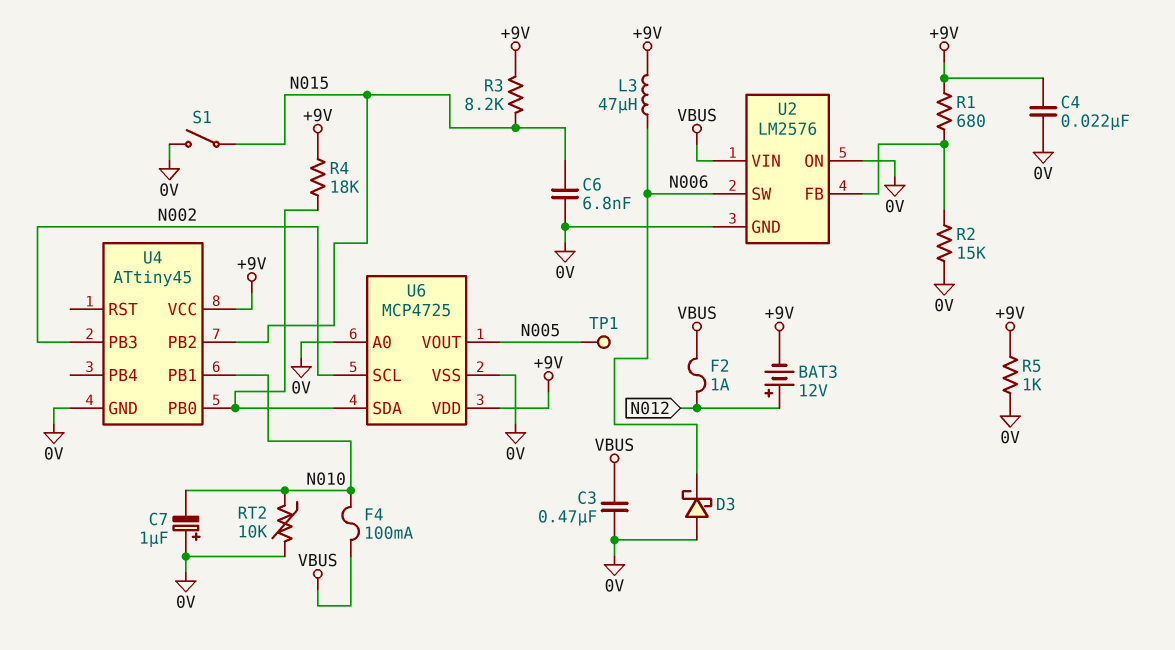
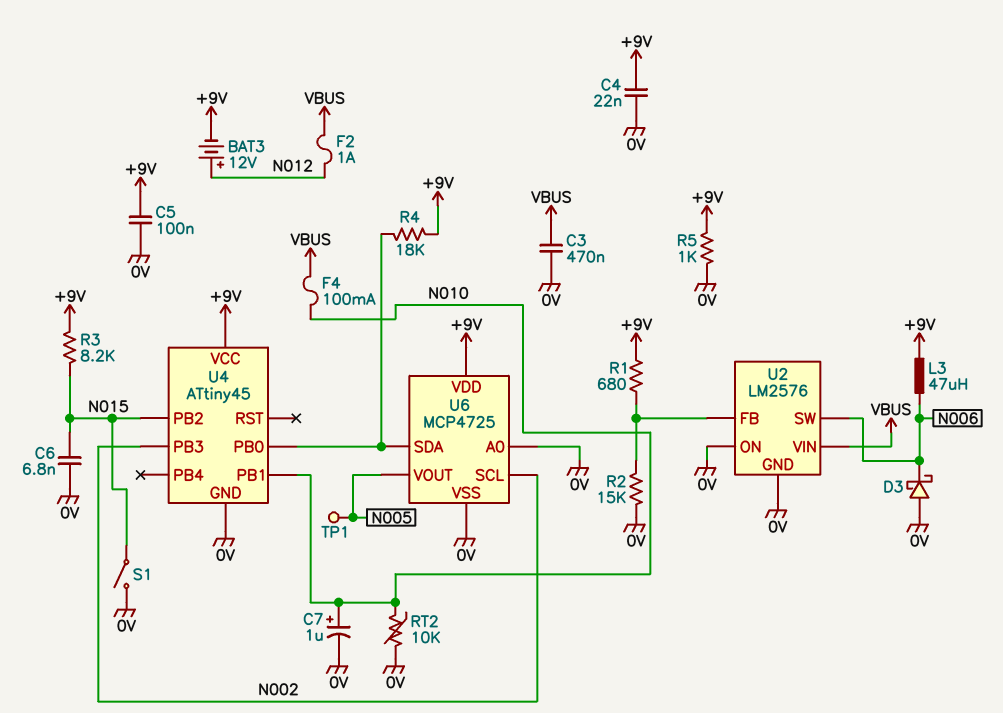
C5: none -> 100nF (+9V, 0V)
C7: 1uF (plus 0V, minus N010) -> 1uF (plus N010, minus 0V)

